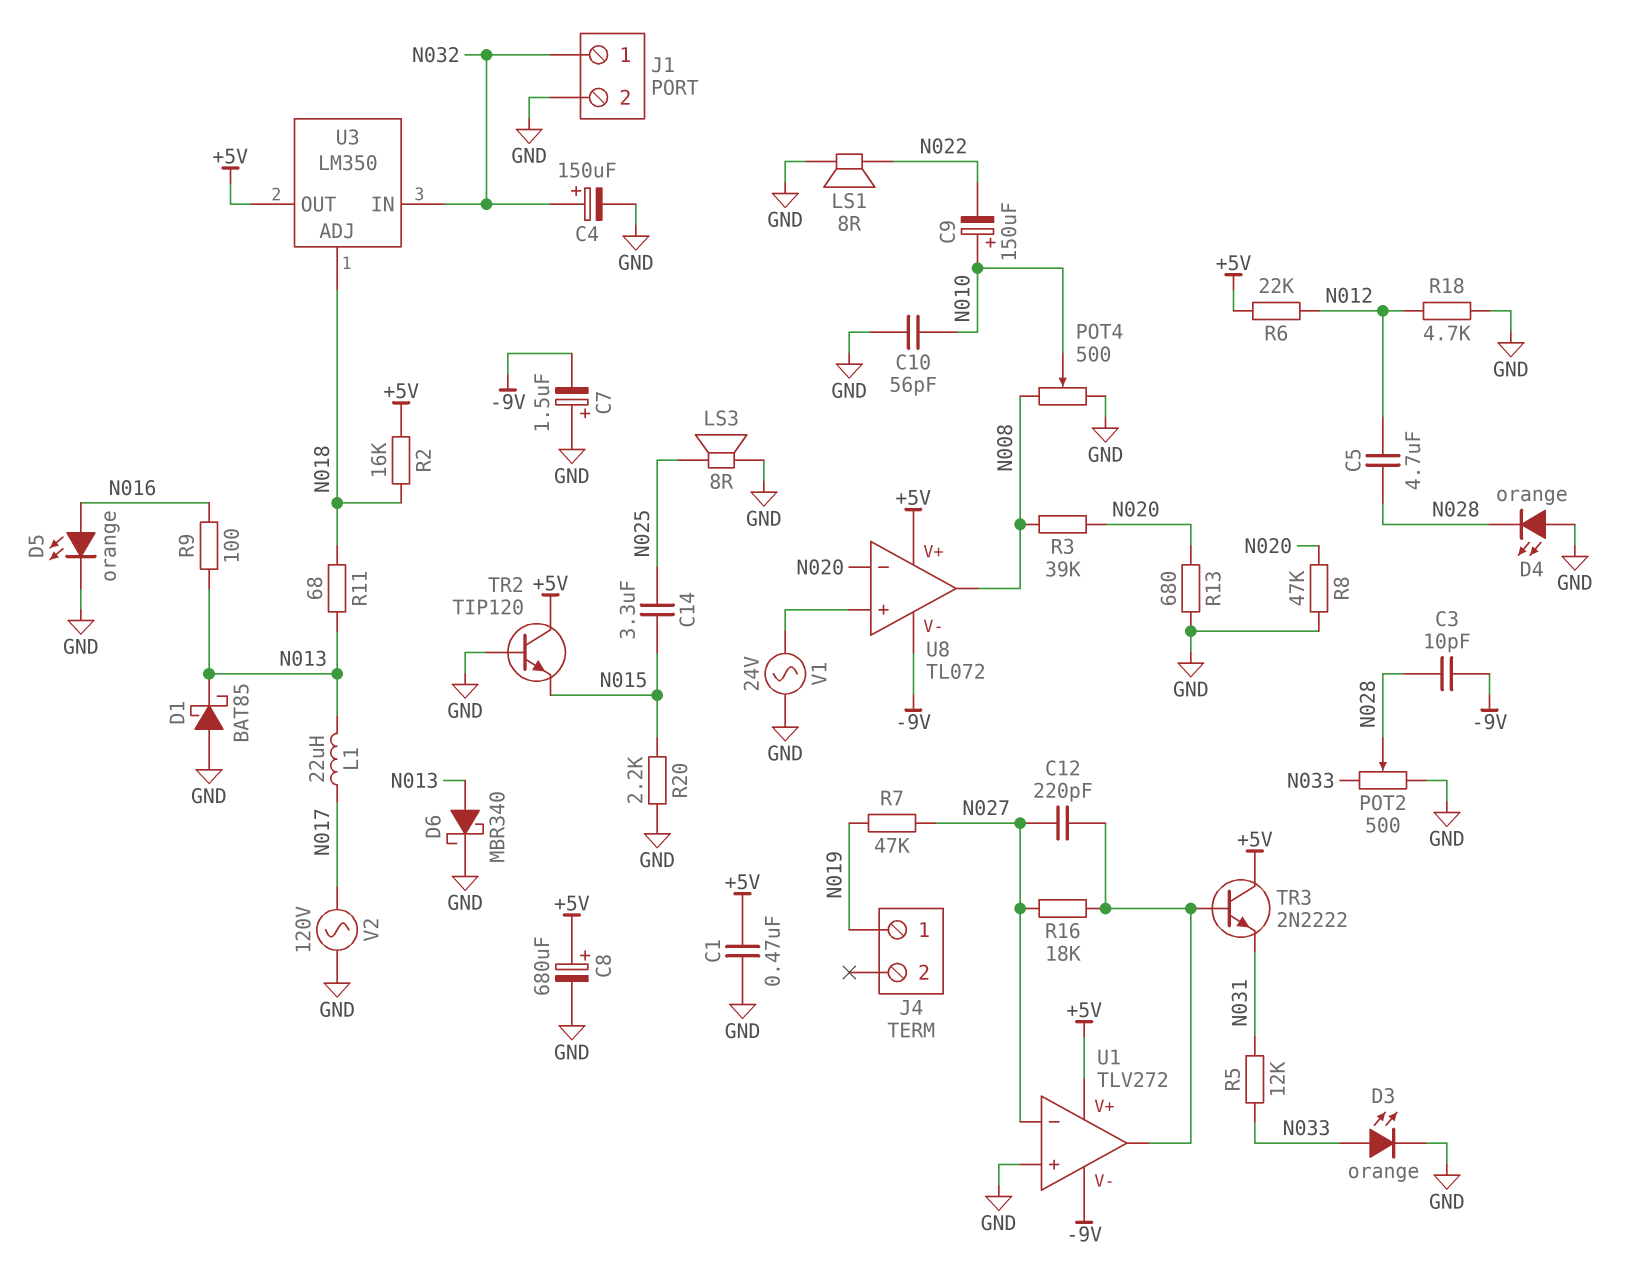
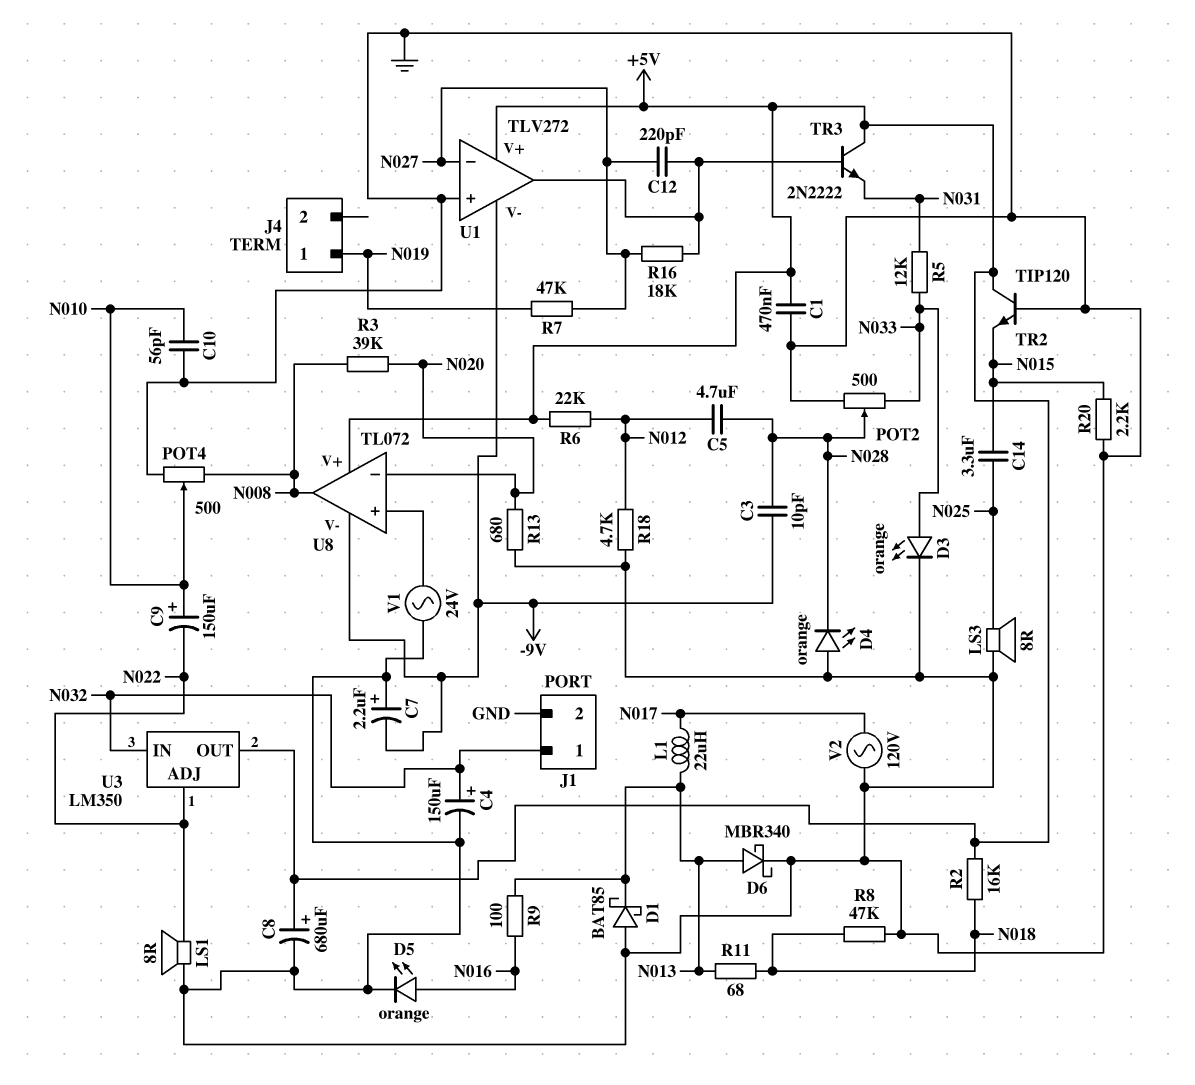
C7: 1.5uF (plus GND, minus -9V) -> 2.2uF (plus GND, minus -9V)
R8: 47k (GND, N020) -> 47k (GND, N018)
U3 pin ADJ: N018 -> N022

